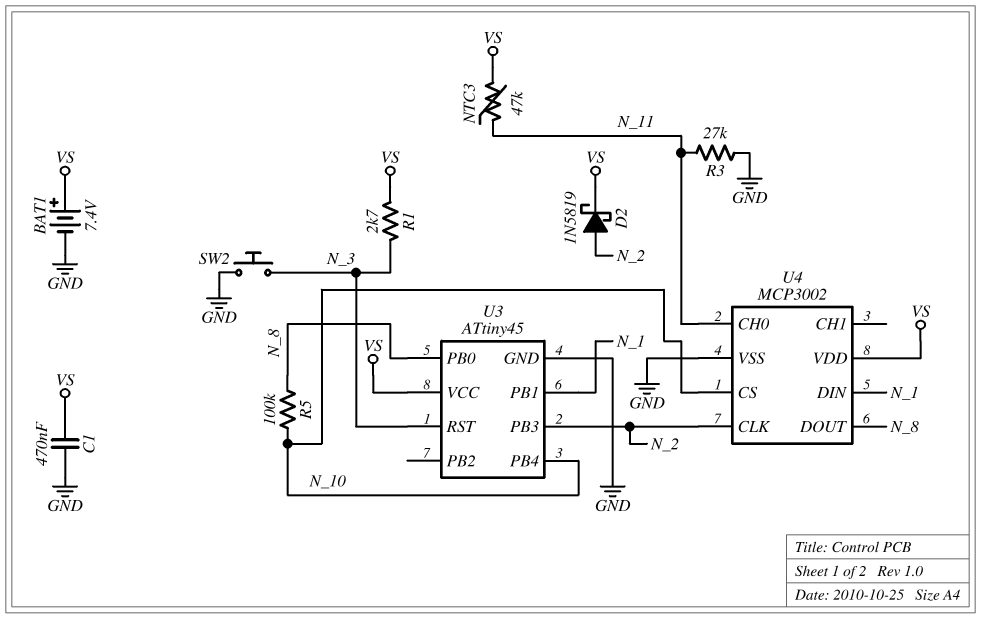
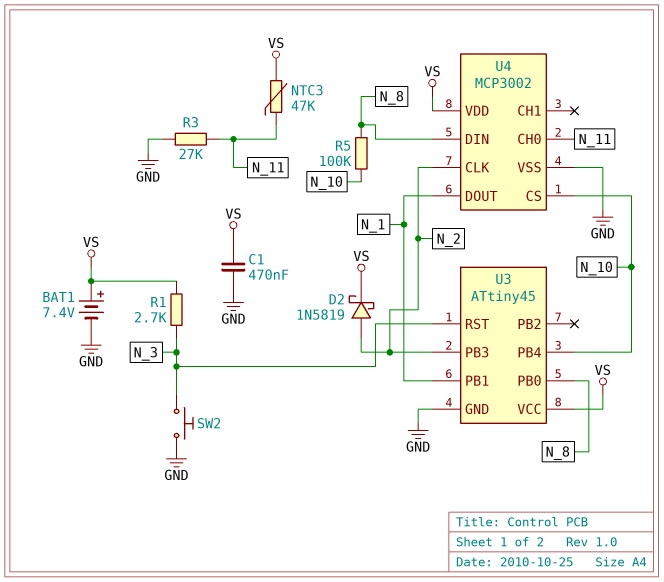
U4 pin DIN: N_1 -> N_8
U4 pin DOUT: N_8 -> N_1

